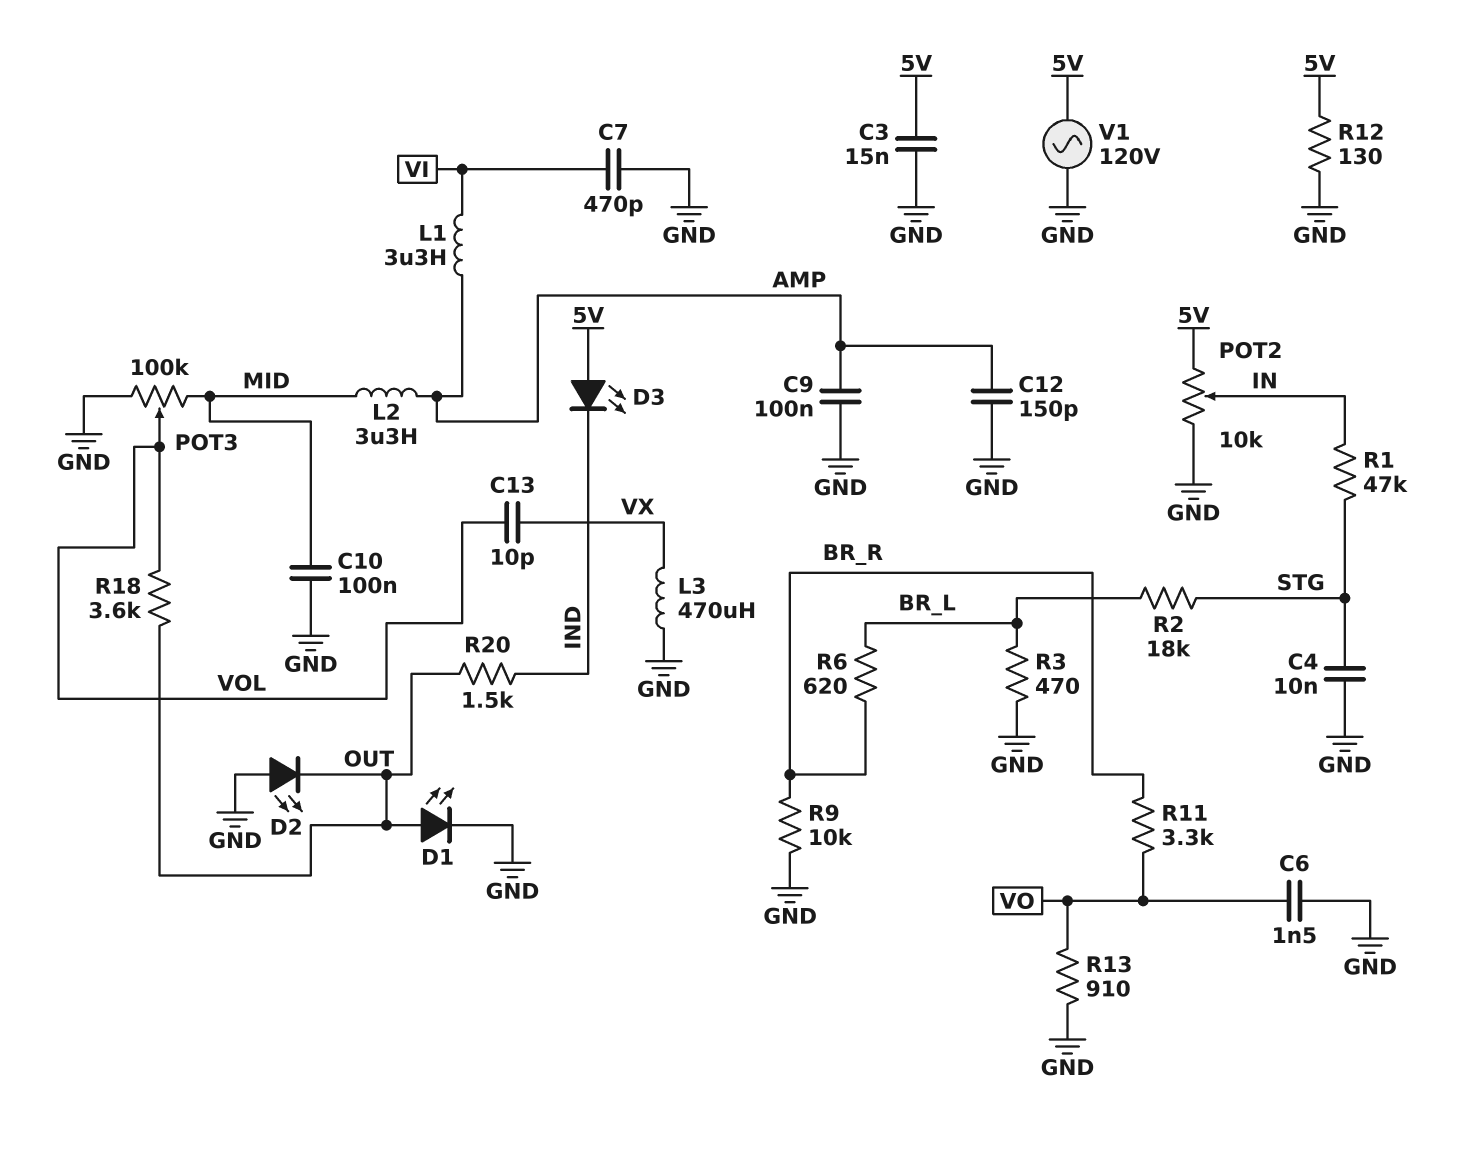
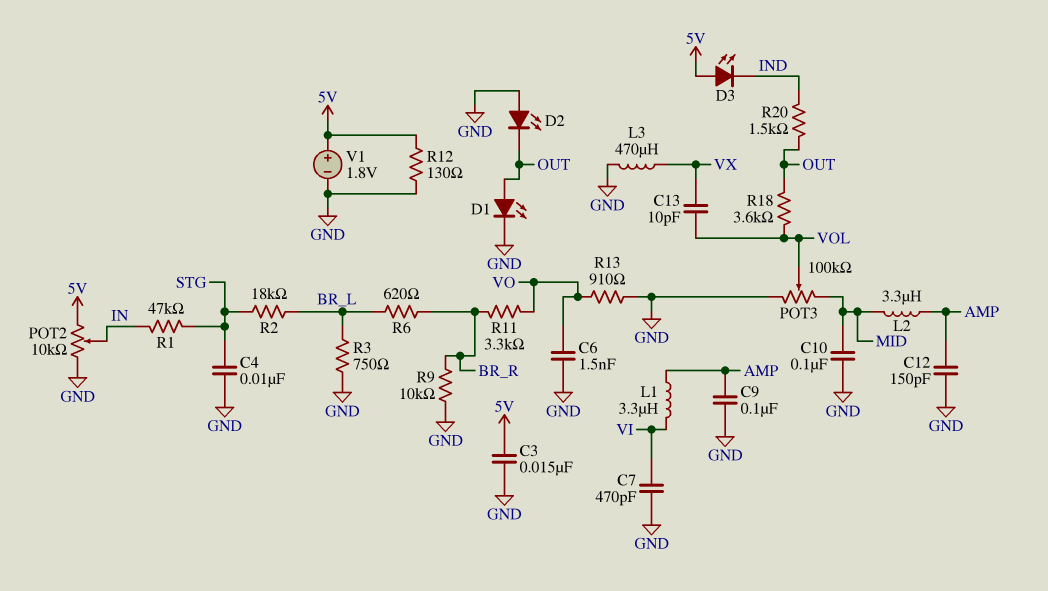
R3: 470 (BR_L, GND) -> 750 (BR_L, GND)
V1: AC 120V (5V, GND) -> 1.8V (plus 5V, minus GND)

